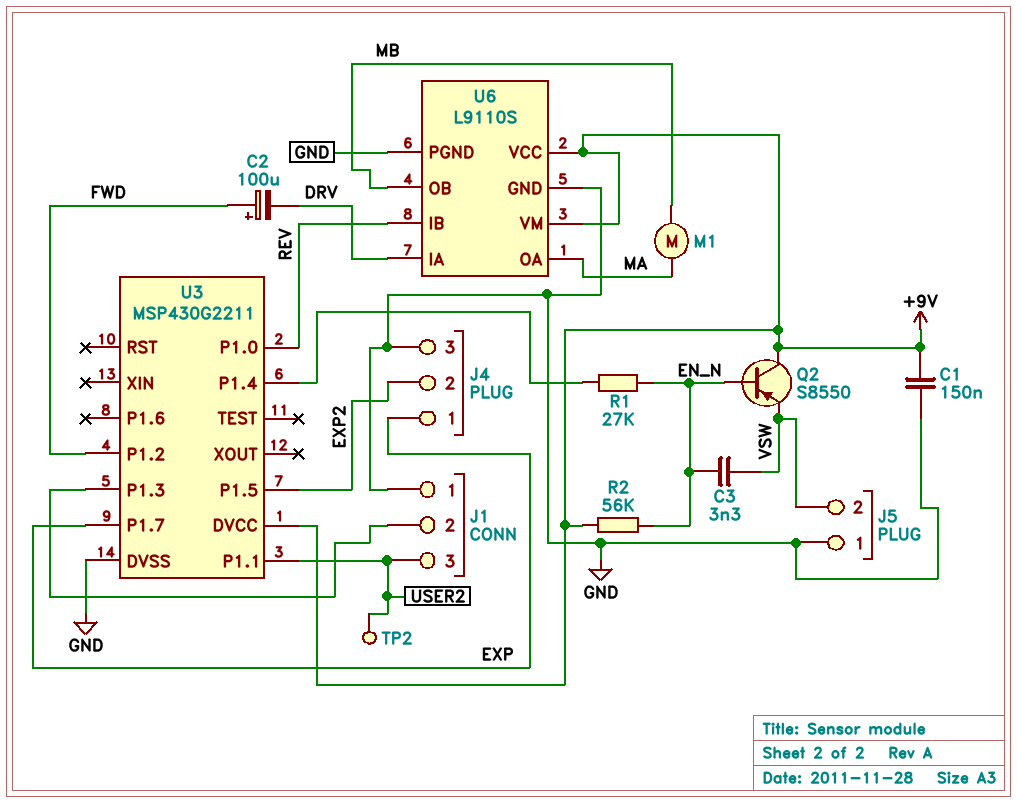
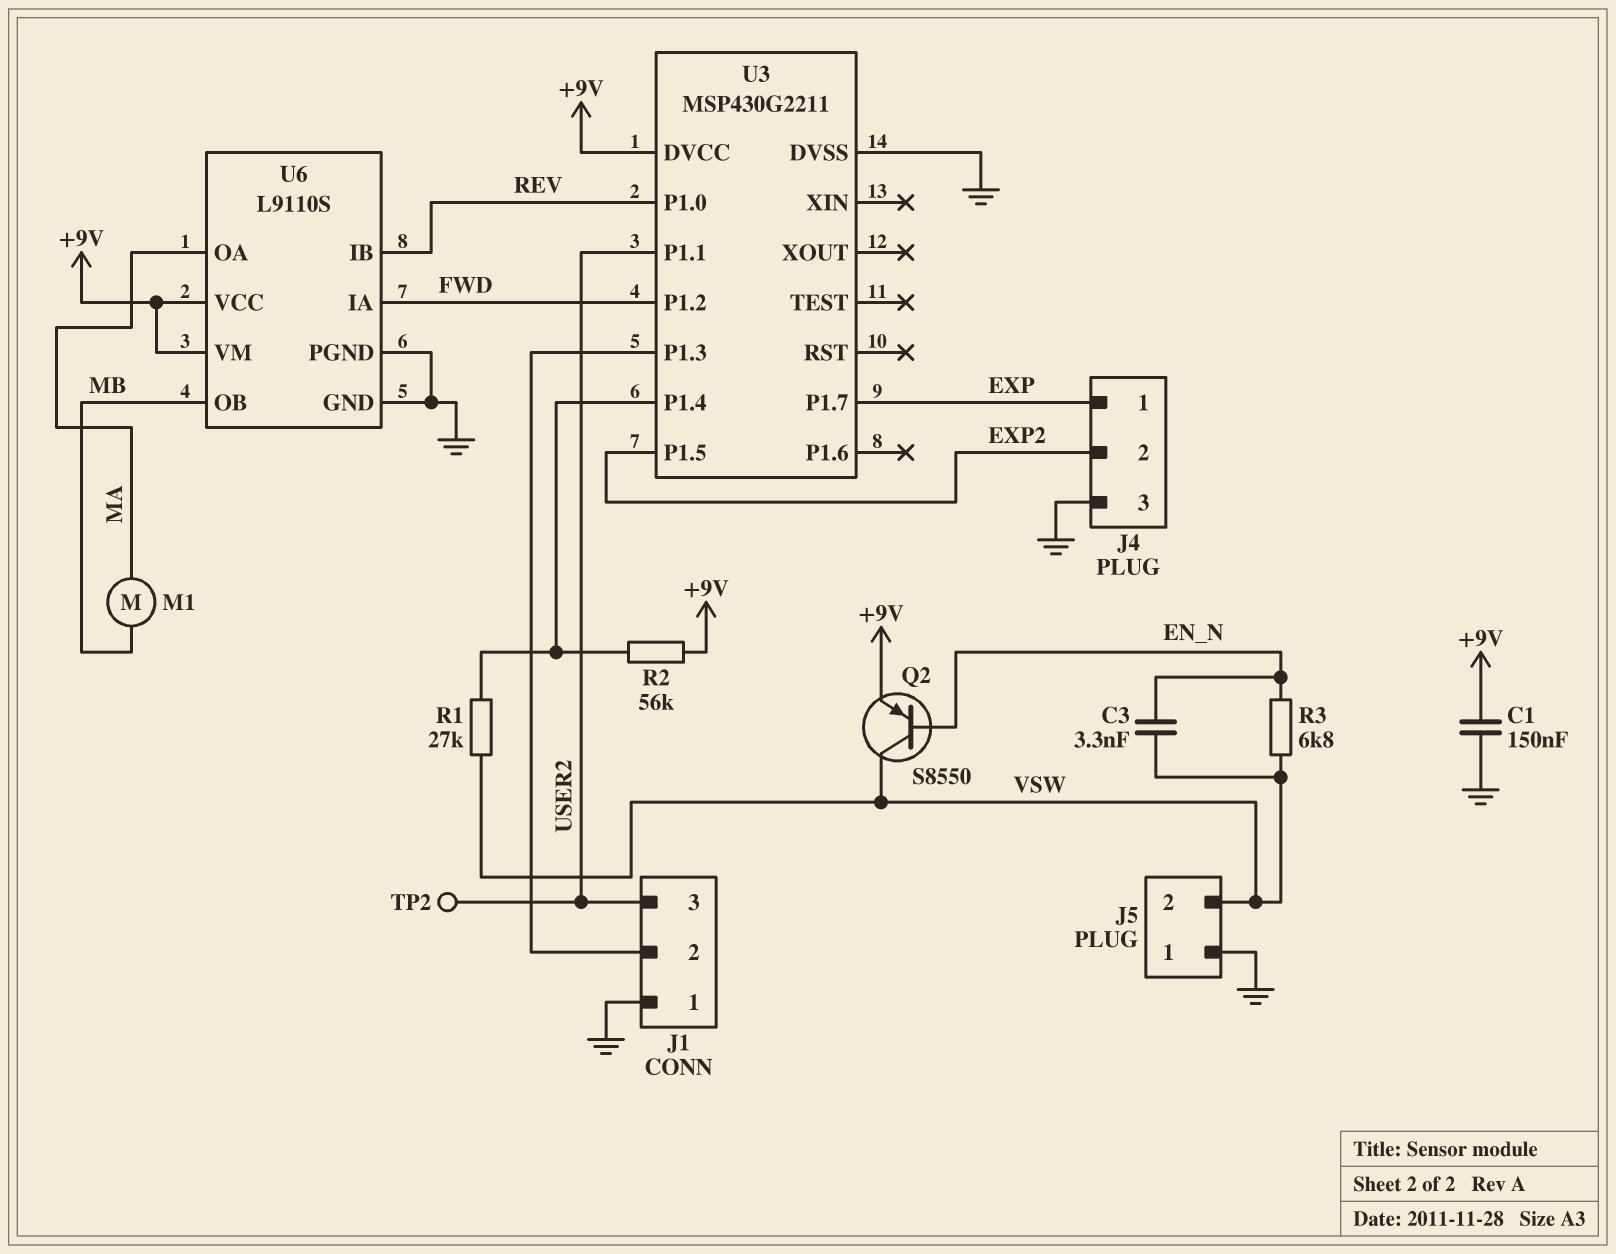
C2: 100uF (plus FWD, minus DRV) -> none
Q2: PNP S8550 (B EN_N, C +9V, E VSW) -> PNP S8550 (B EN_N, C VSW, E +9V)
R1: 27k (EN_N, U3/P1.4) -> 27k (U3/P1.4, VSW)
R2: 56k (+9V, EN_N) -> 56k (+9V, U3/P1.4)
R3: none -> 6.8k (EN_N, VSW)
U6 pin IA: DRV -> FWD

